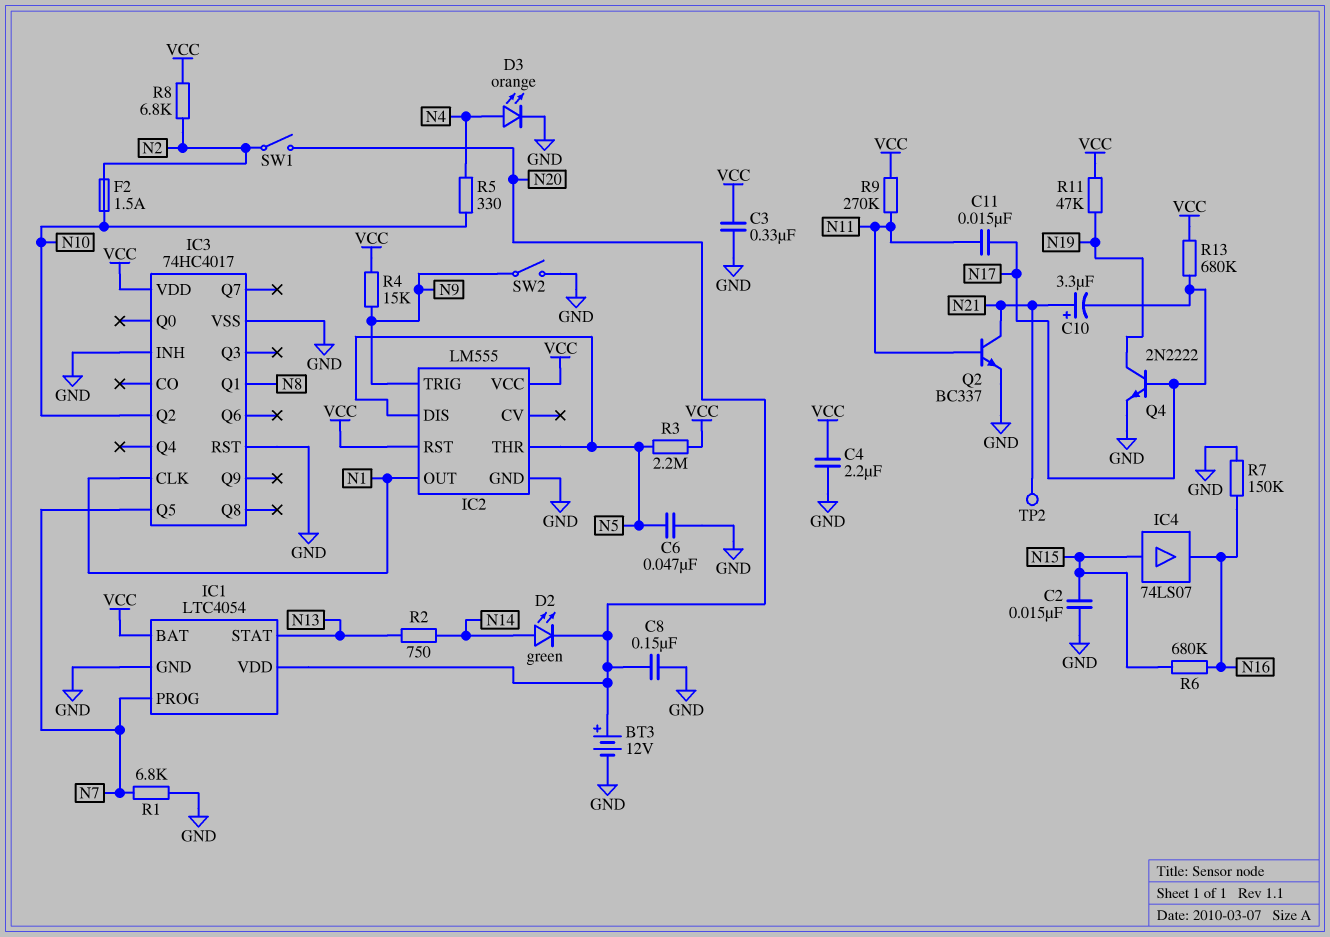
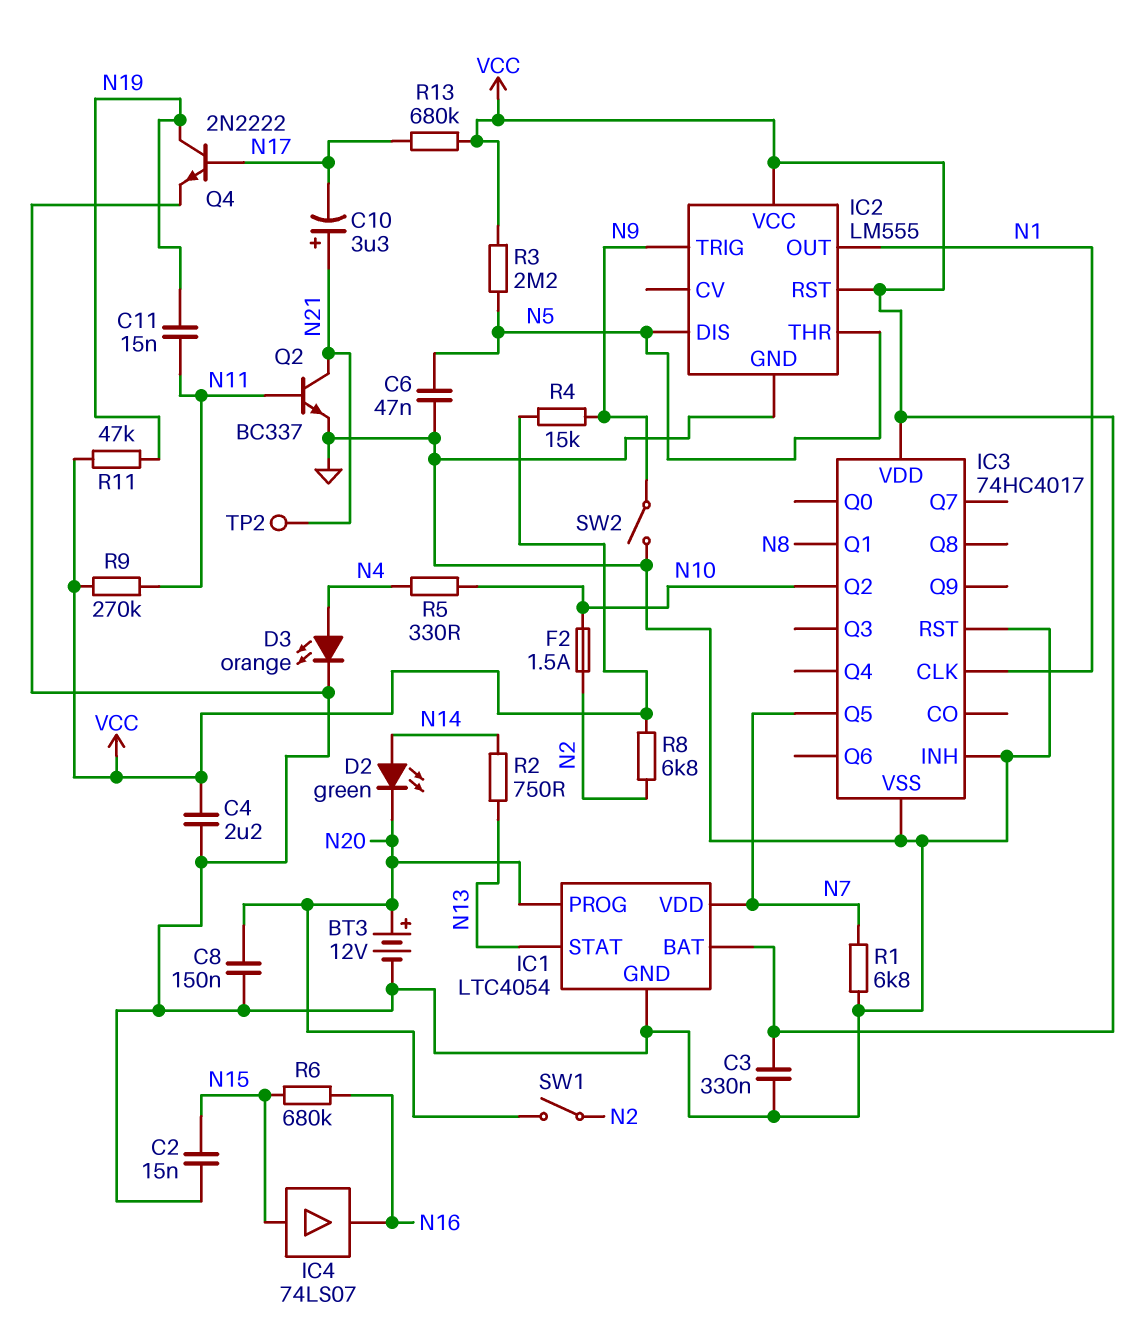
C11: 15nF (N11, N17) -> 15nF (N11, N19)
IC1 pin PROG: N7 -> N20
IC1 pin VDD: N20 -> N7
R7: 150k (GND, N16) -> none

